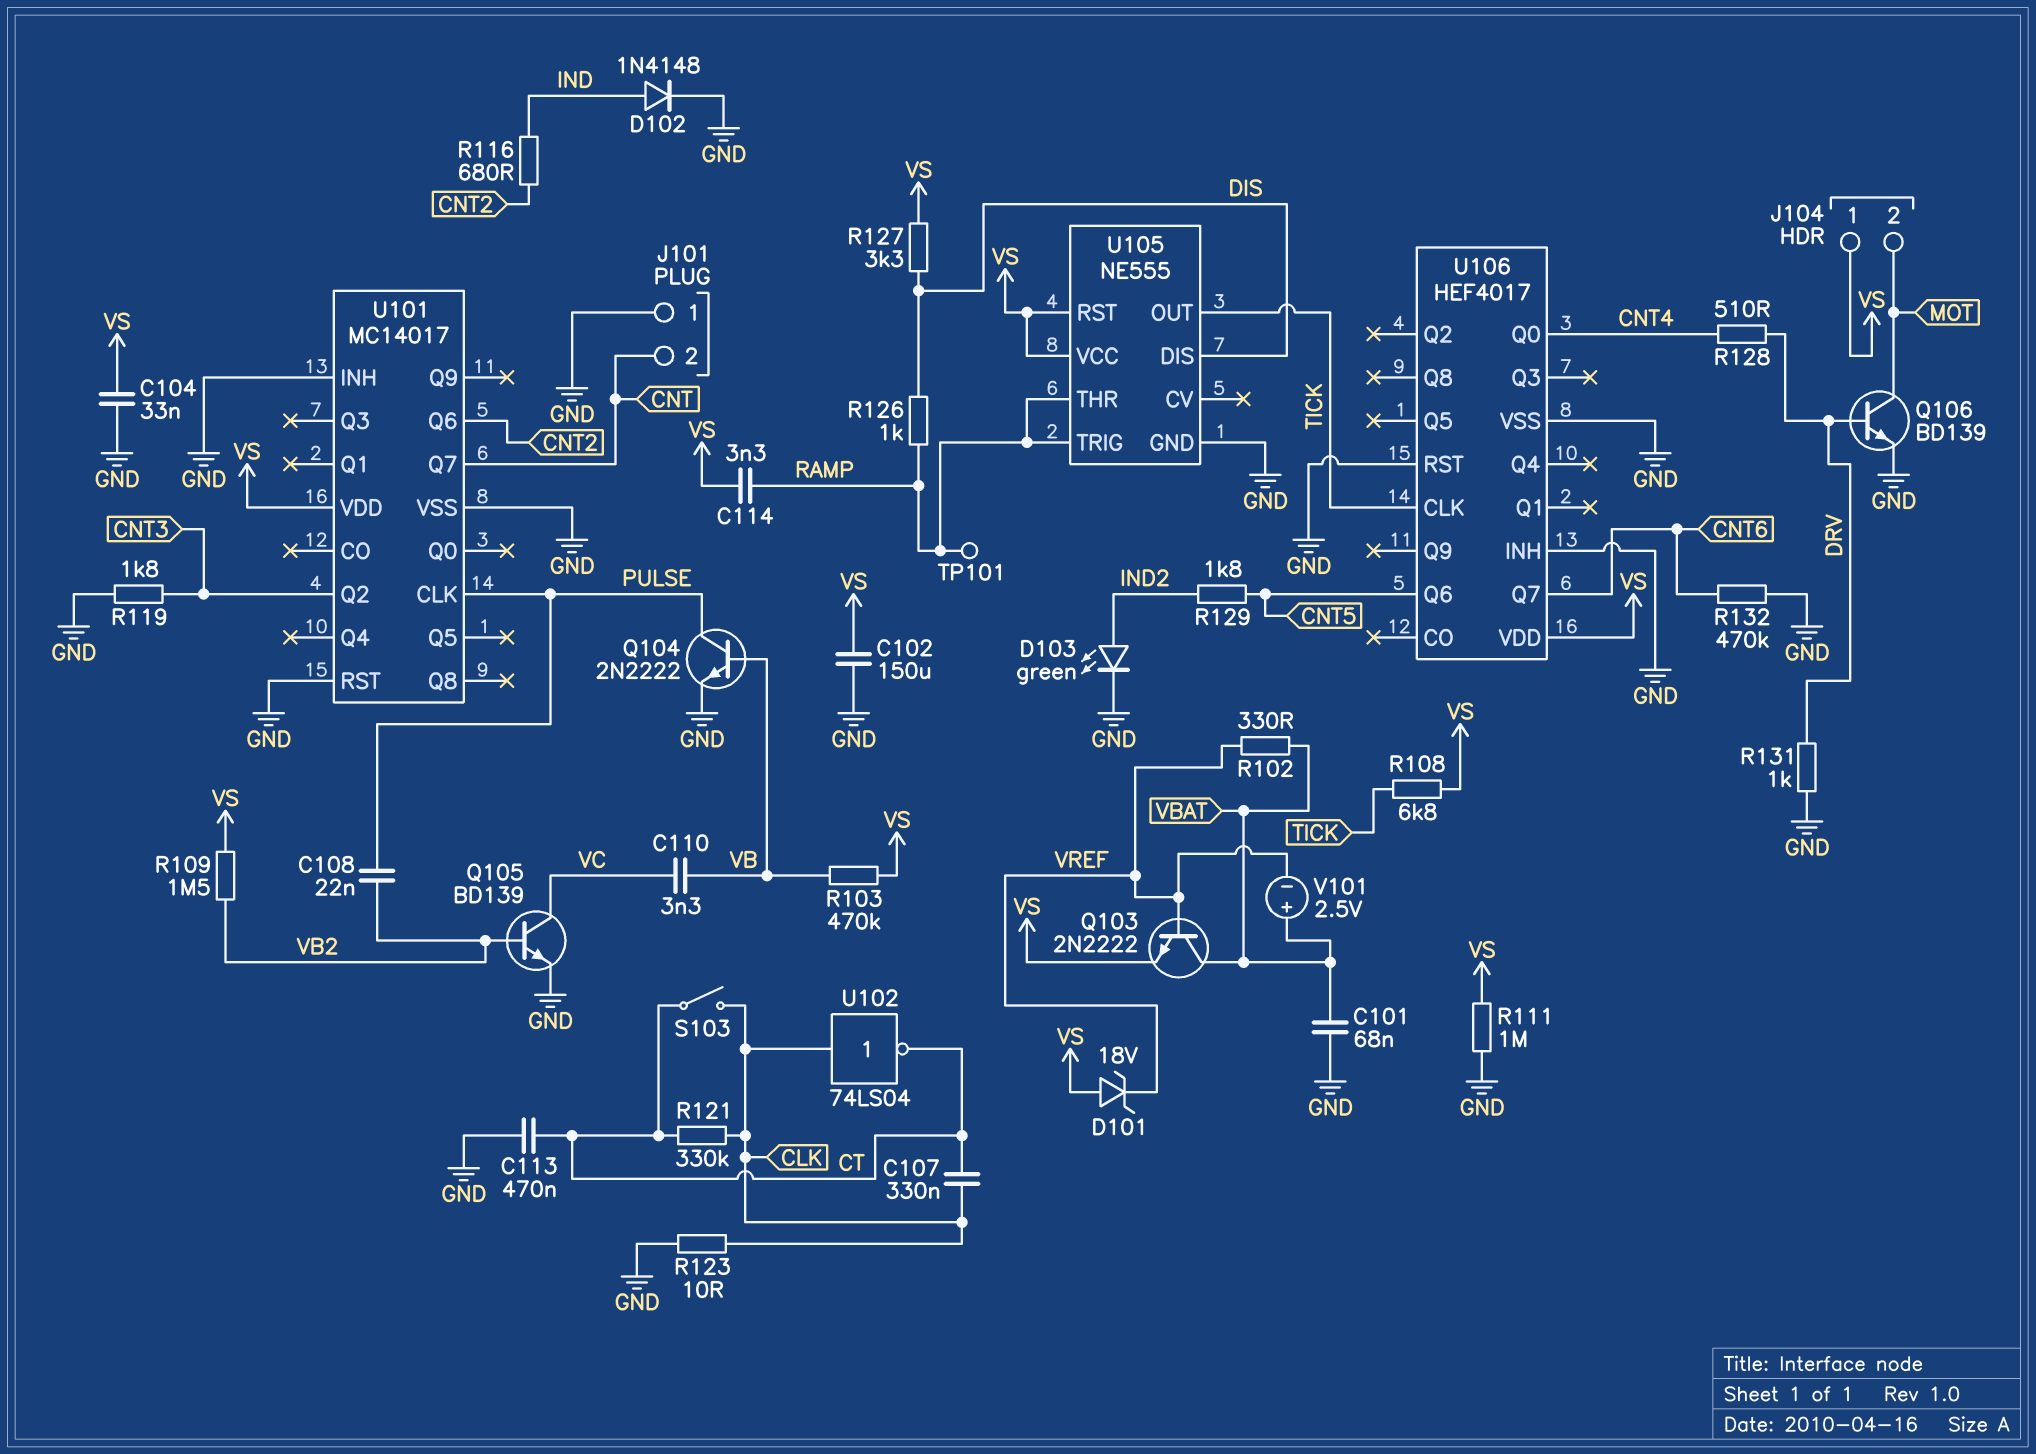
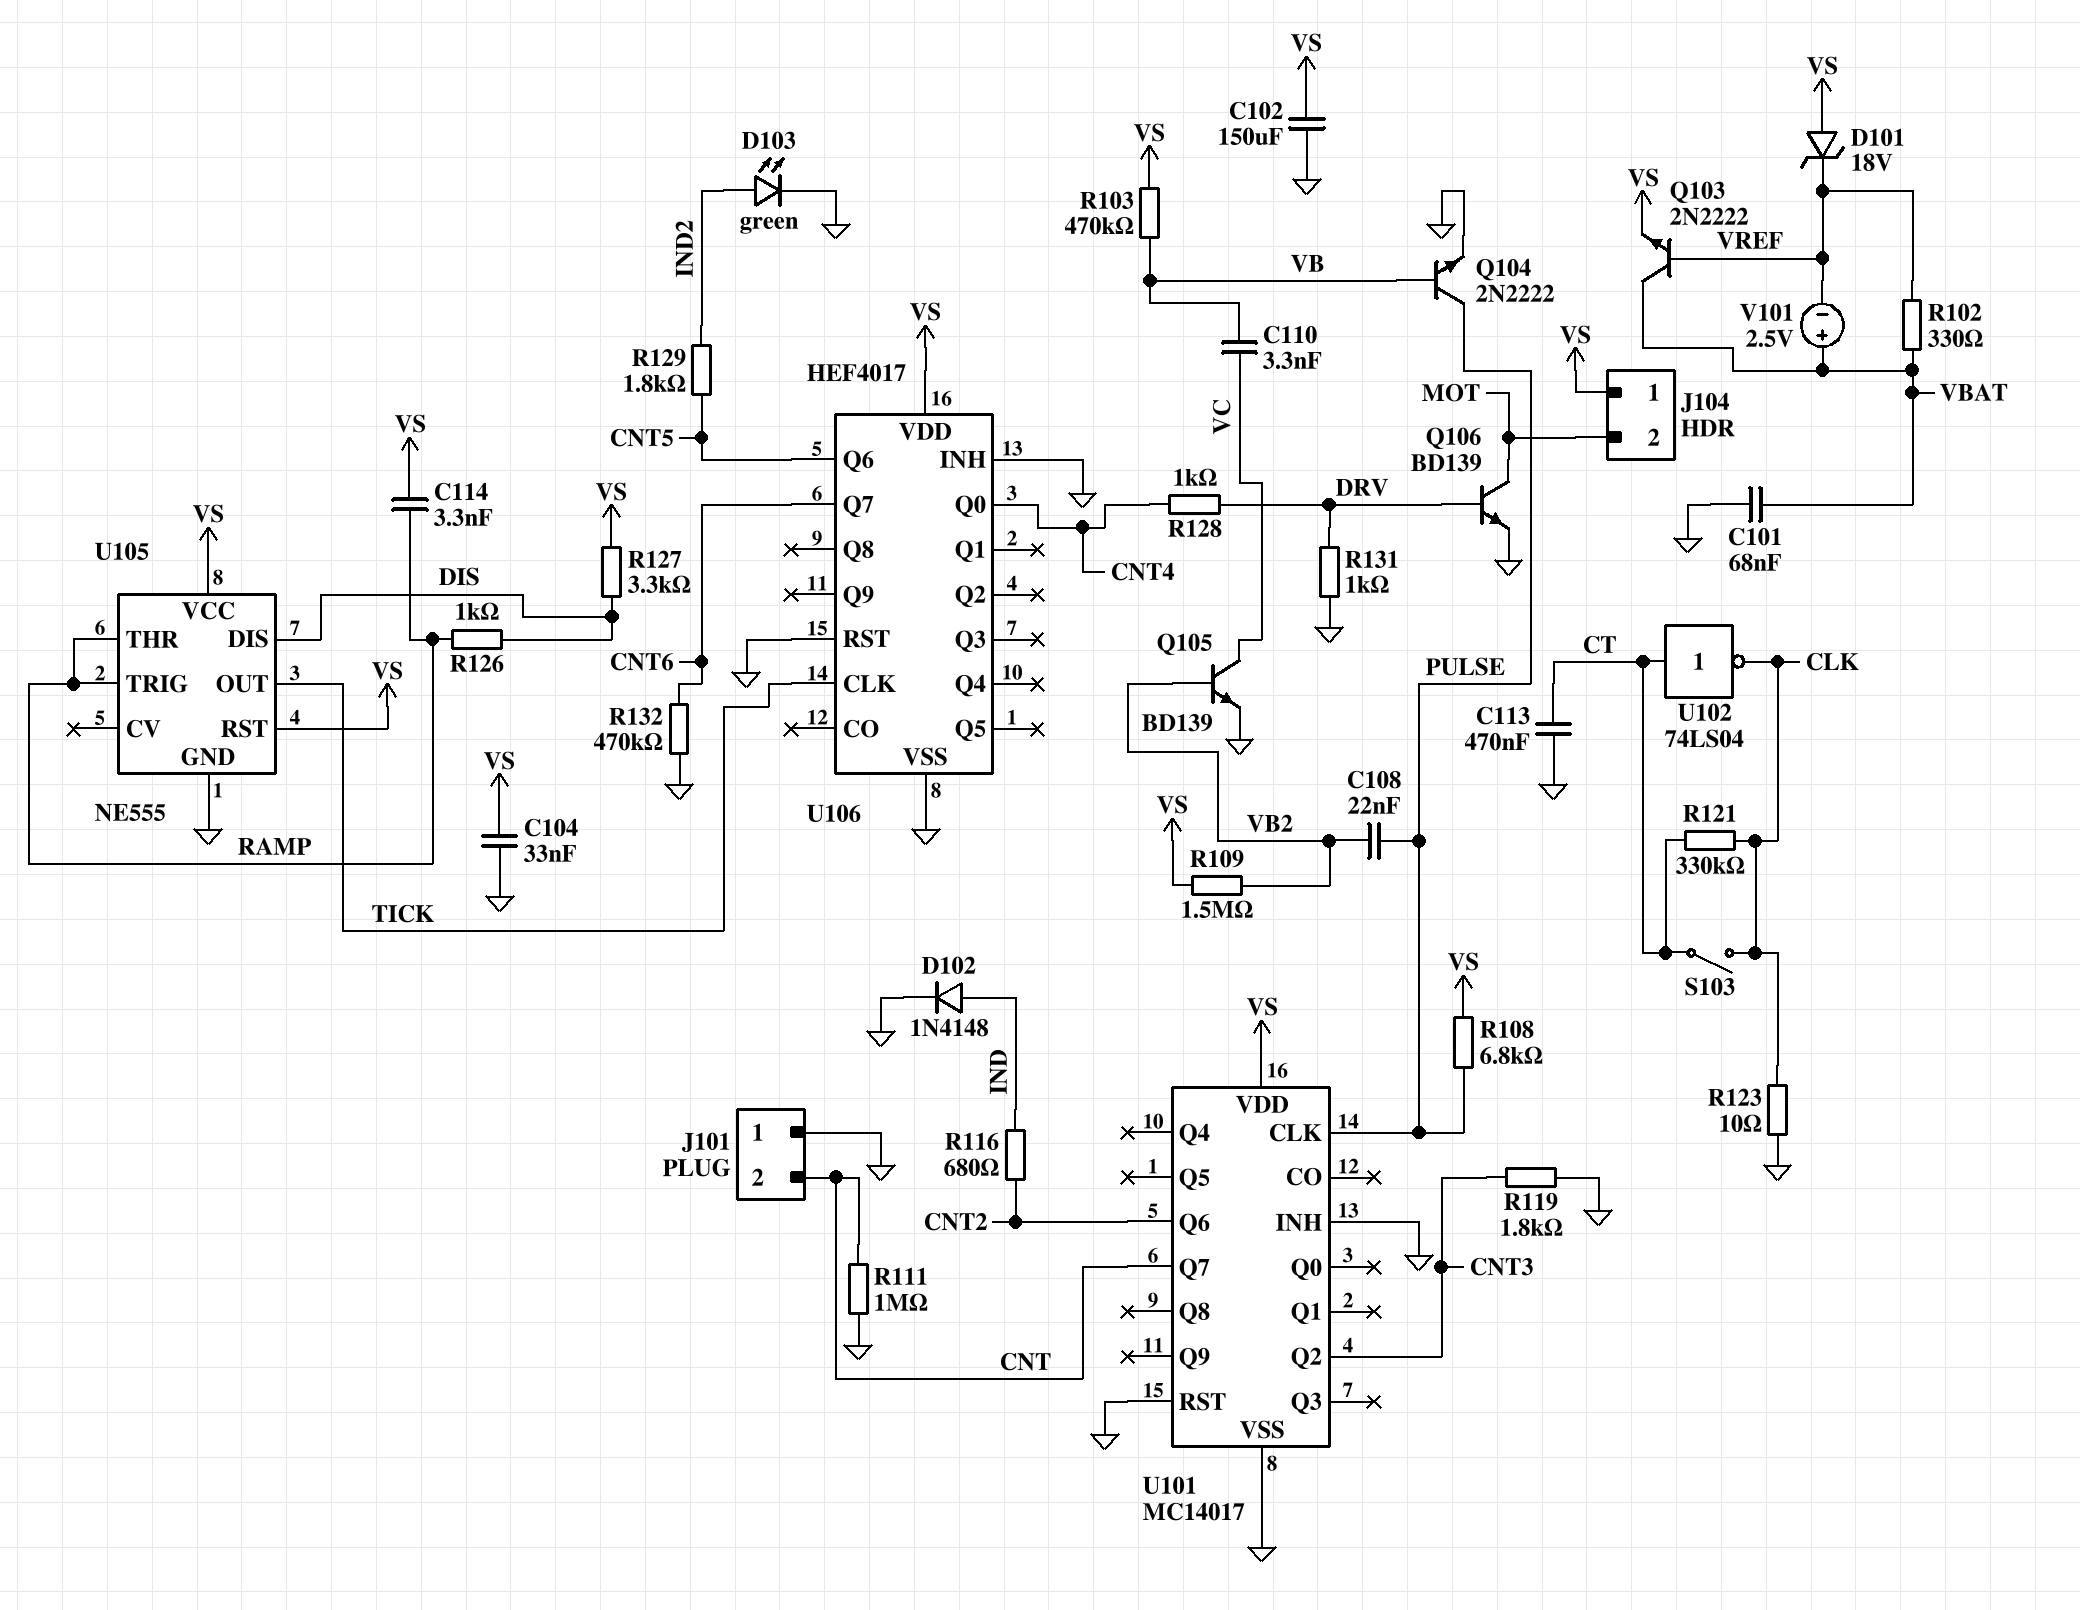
C107: 330nF (CLK, CT) -> none
R108: 6.8k (TICK, VS) -> 6.8k (PULSE, VS)
R111: 1M (GND, VS) -> 1M (CNT, GND)
R128: 510 (CNT4, DRV) -> 1k (CNT4, DRV)
TP101: test point (RAMP) -> none
U102: NOT 74LS04 (in CLK, out CT) -> NOT 74LS04 (in CT, out CLK)

